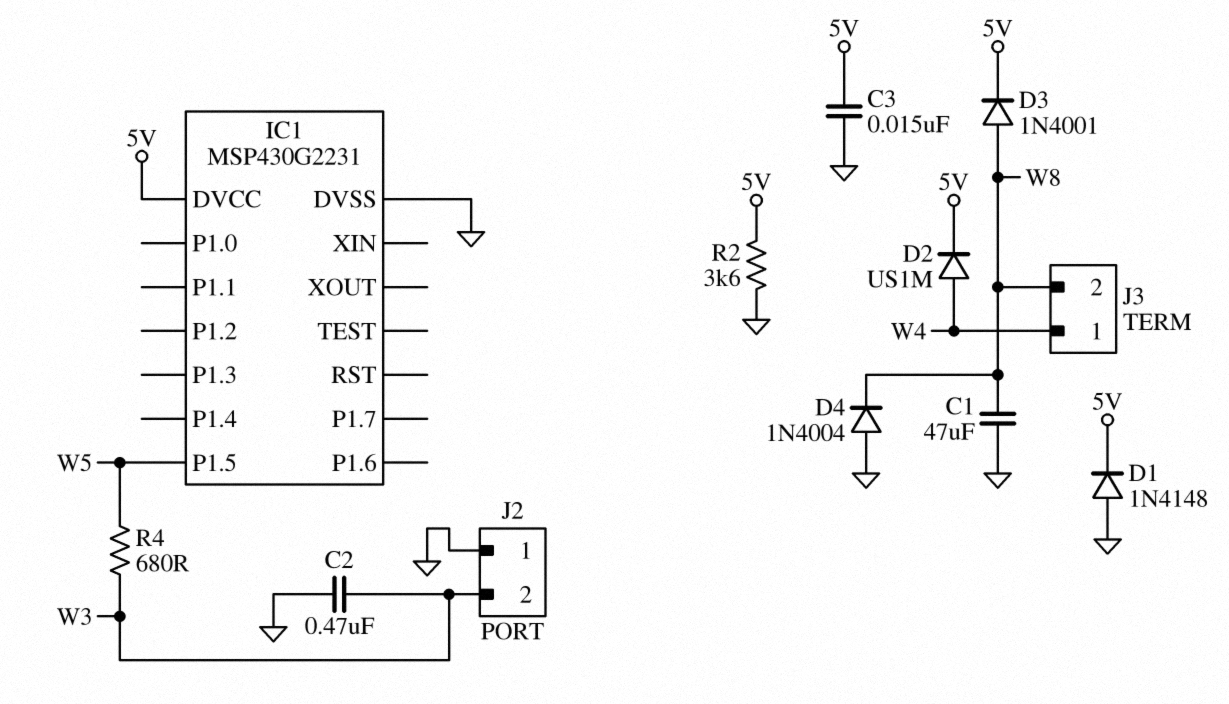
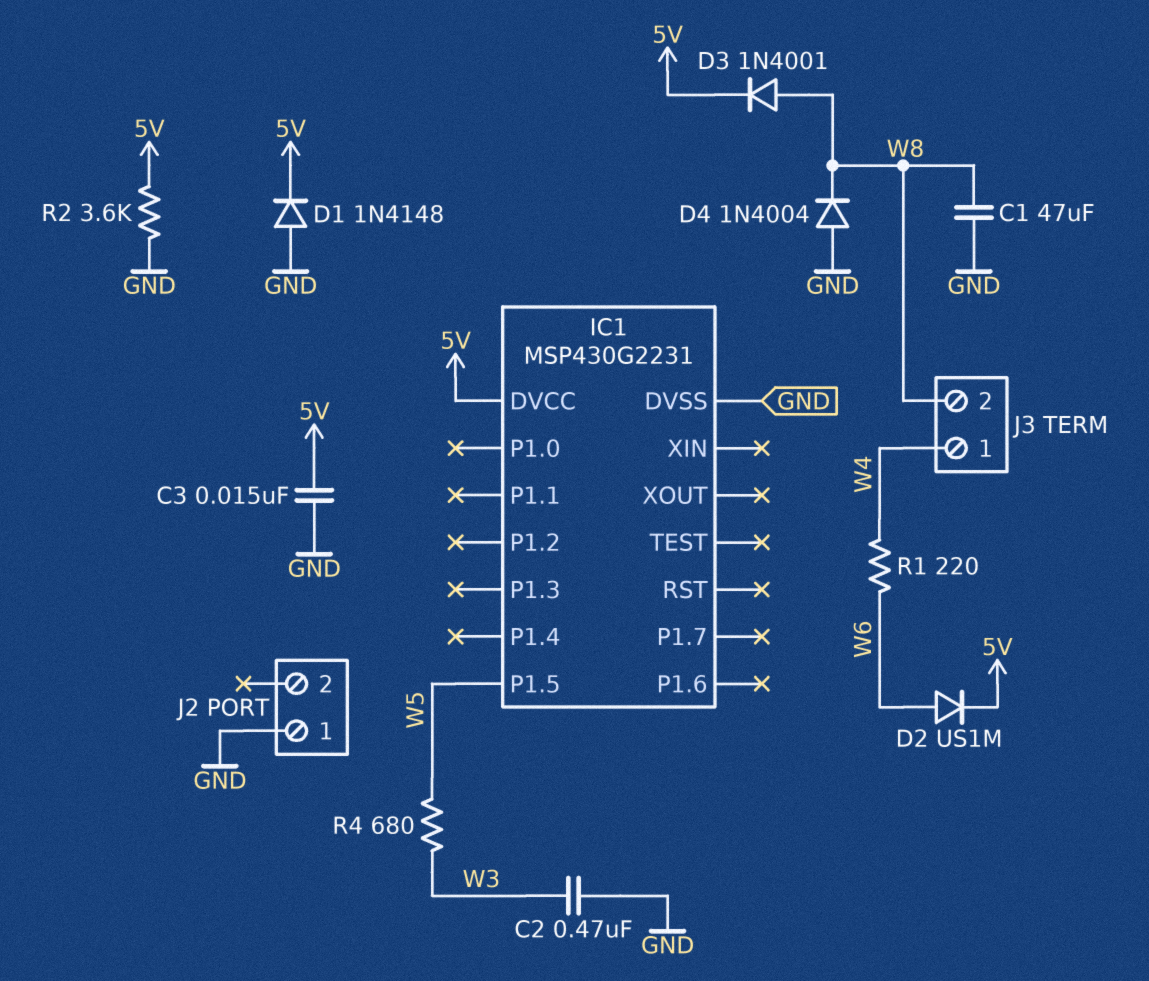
D2: diode US1M (A W4, K 5V) -> diode US1M (A W6, K 5V)
J2 pin 2: W3 -> none
R1: none -> 220 (W4, W6)

